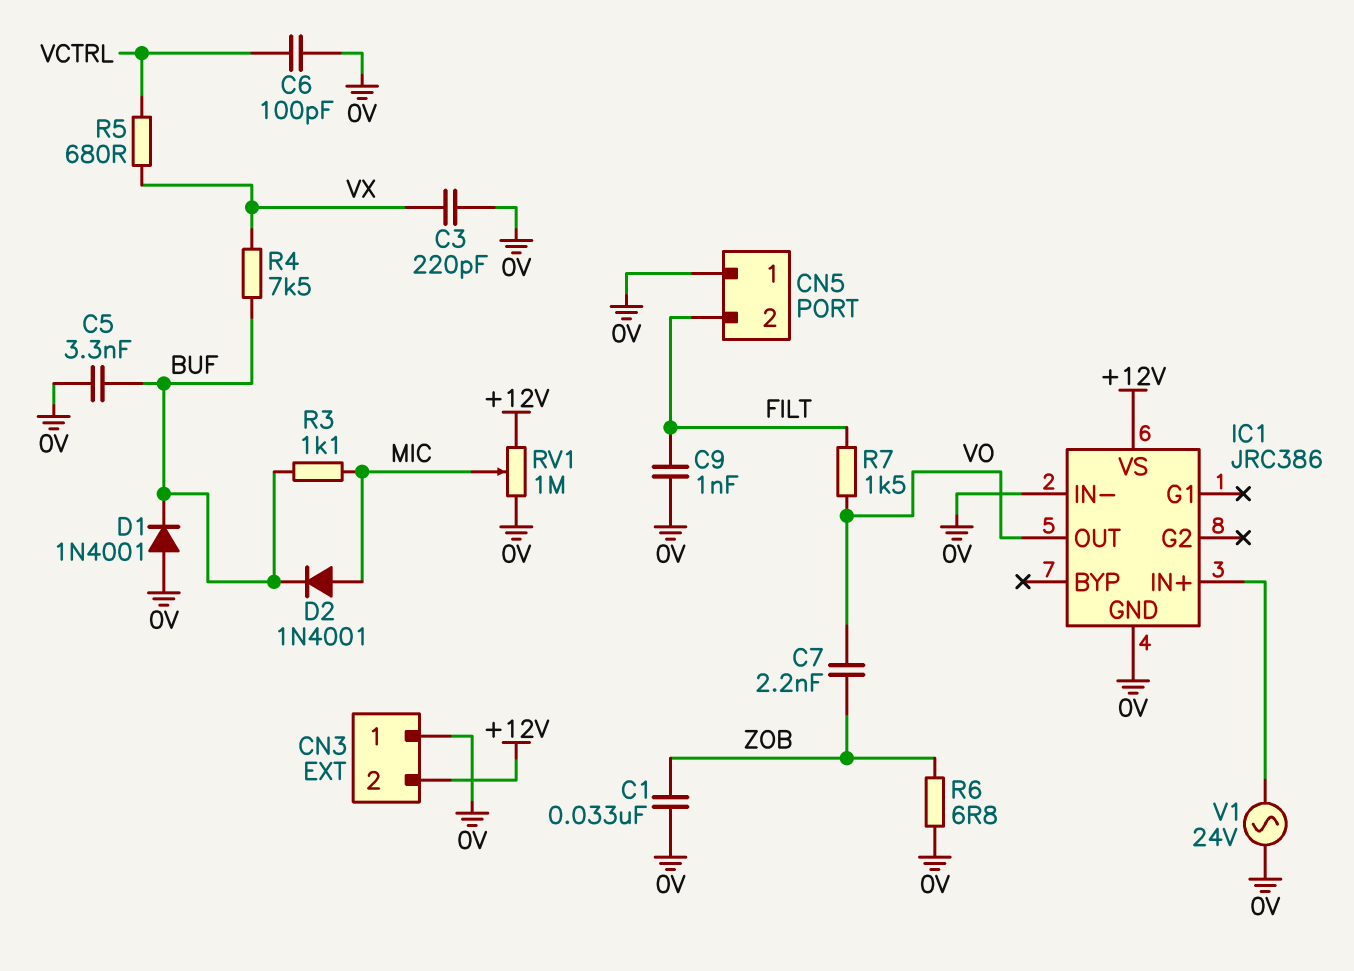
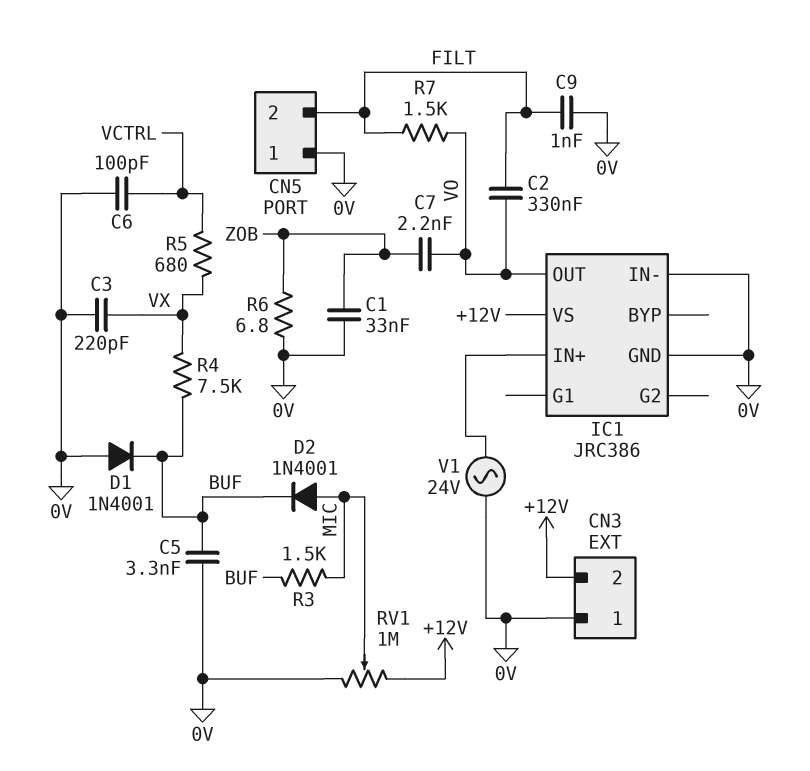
C2: none -> 330nF (FILT, VO)
R3: 1.1k (BUF, MIC) -> 1.5k (BUF, MIC)

